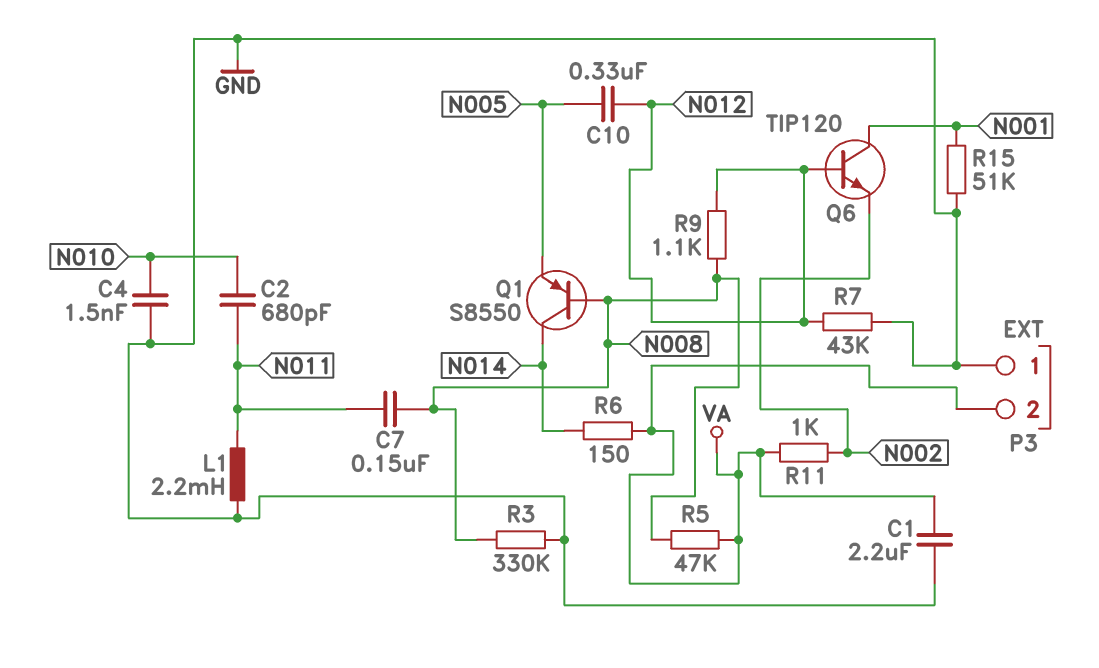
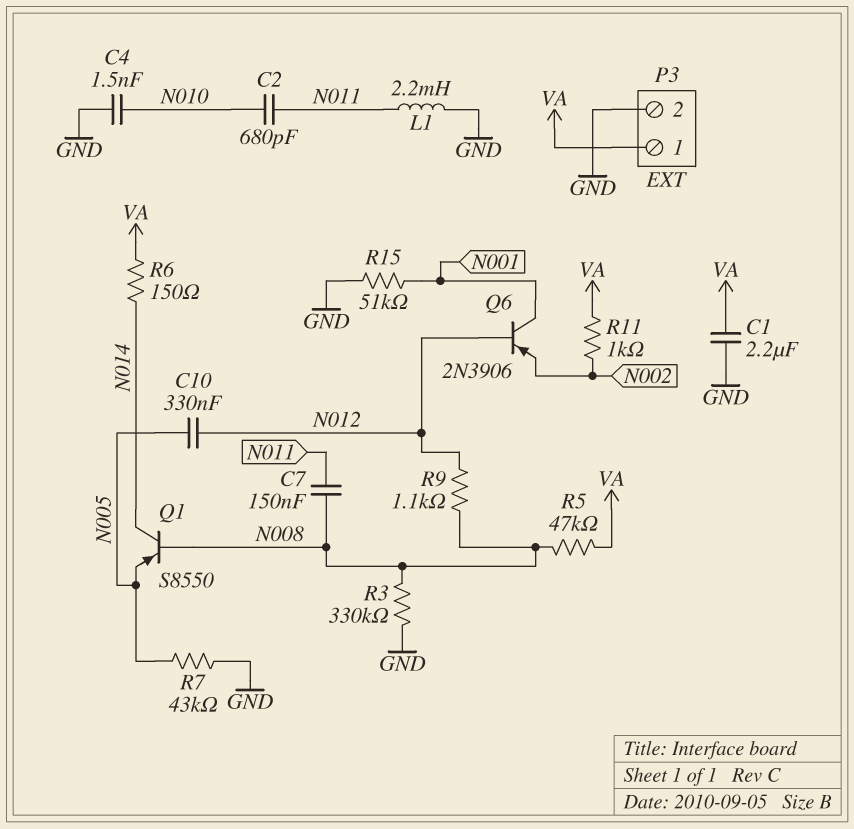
P3 pin 1: GND -> VA
P3 pin 2: VA -> GND
Q6: NPN TIP120 (B N012, C N001, E N002) -> PNP 2N3906 (B N012, C N001, E N002)
R7: 43k (GND, N012) -> 43k (GND, N005)

